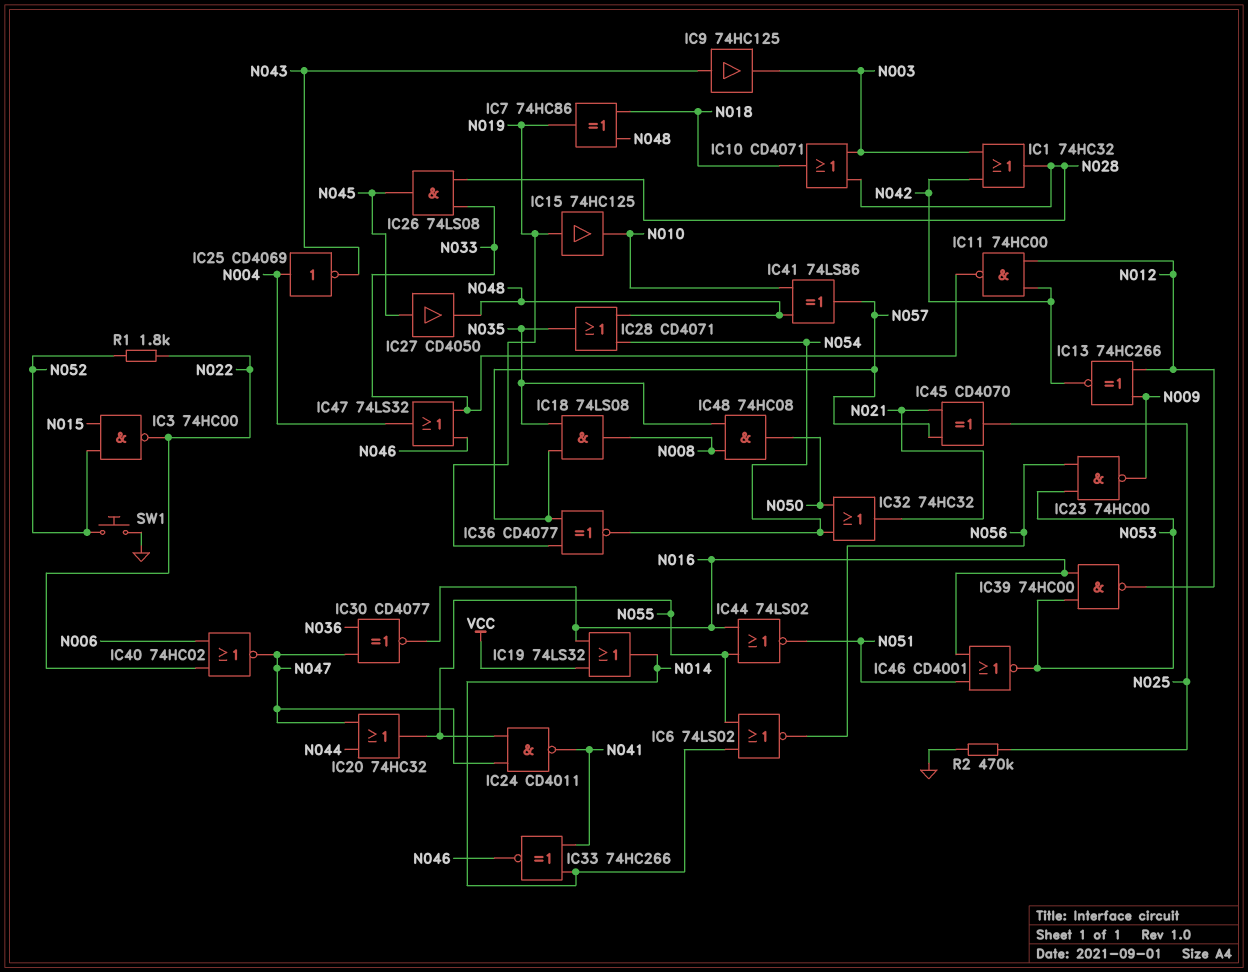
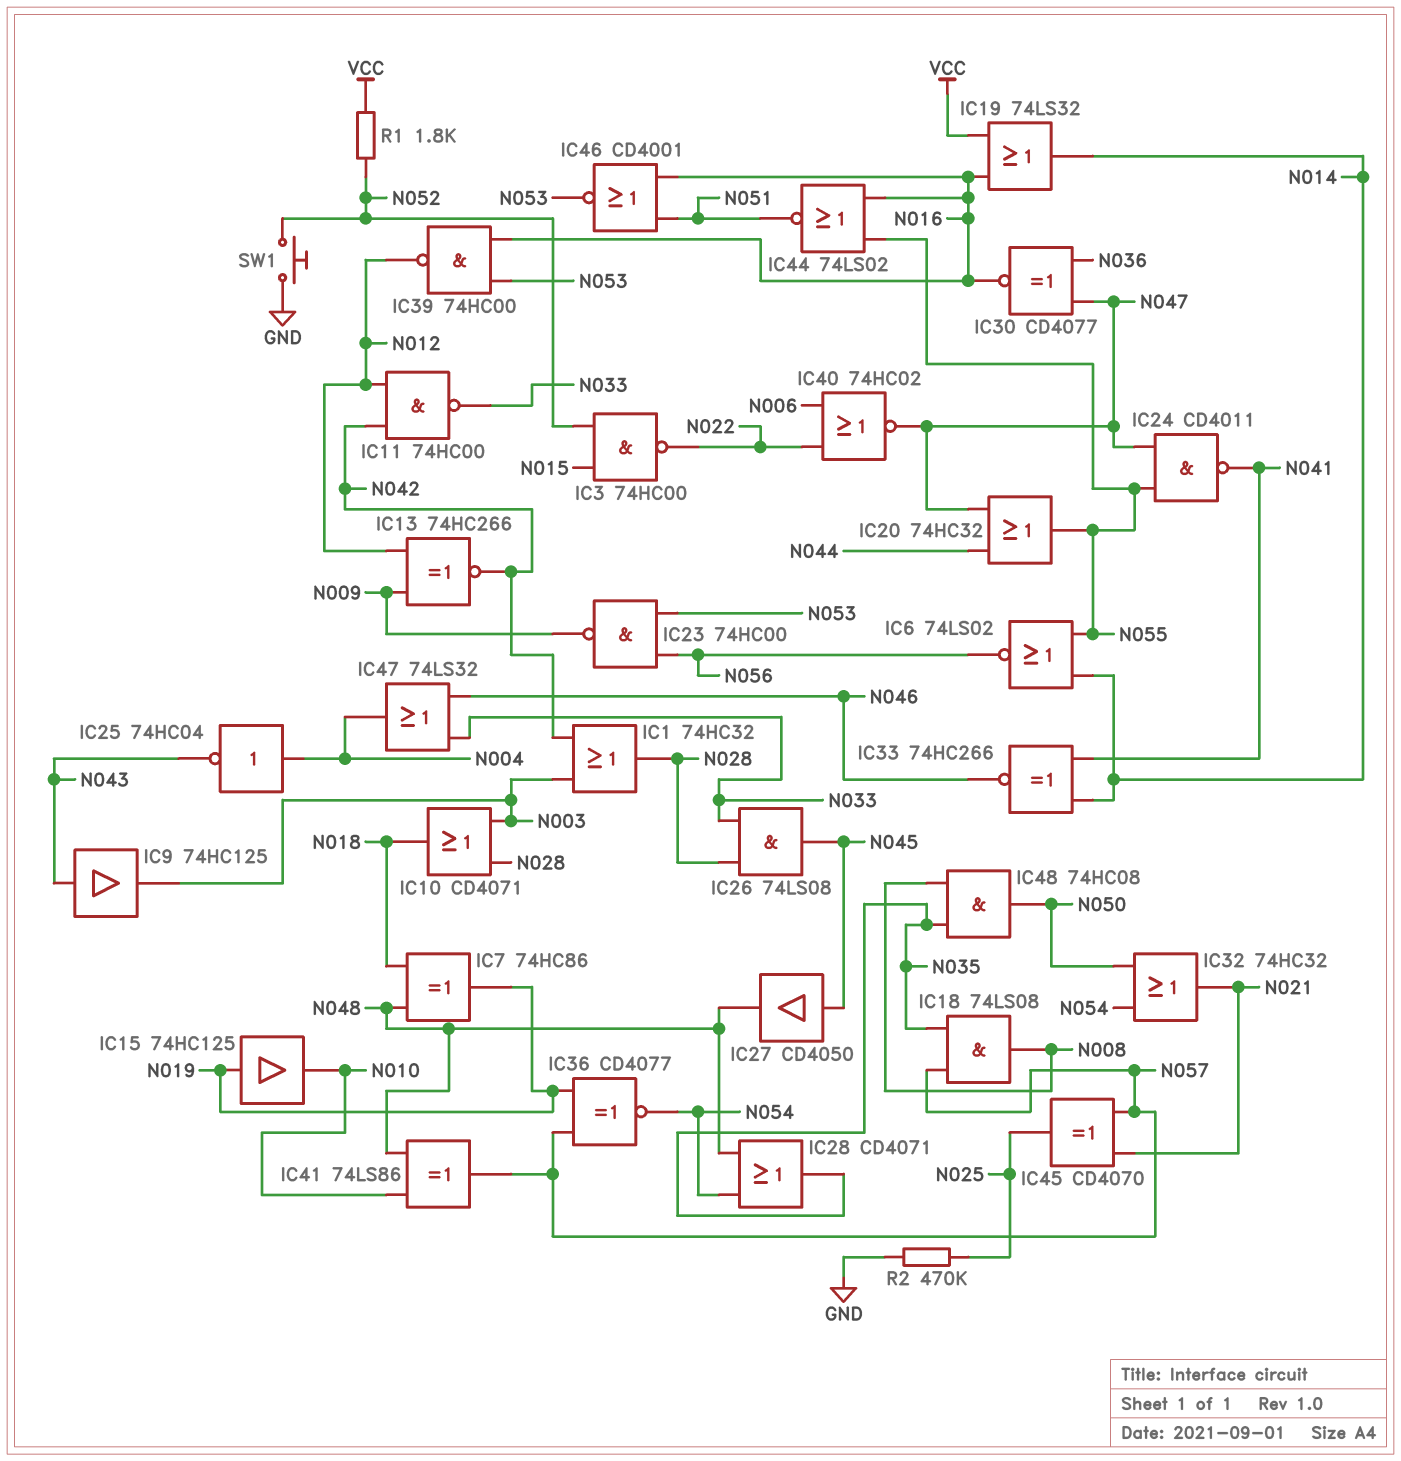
IC25: NOT CD4069 (in N004, out N043) -> NOT 74HC04 (in N004, out N043)
R1: 1.8k (N022, N052) -> 1.8k (N052, VCC)

